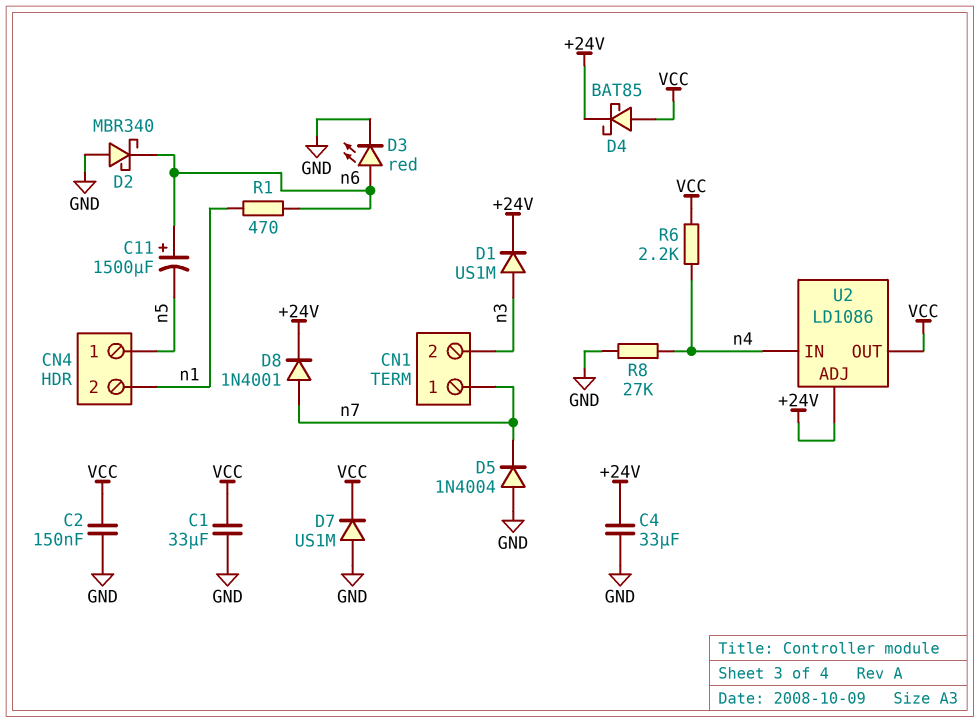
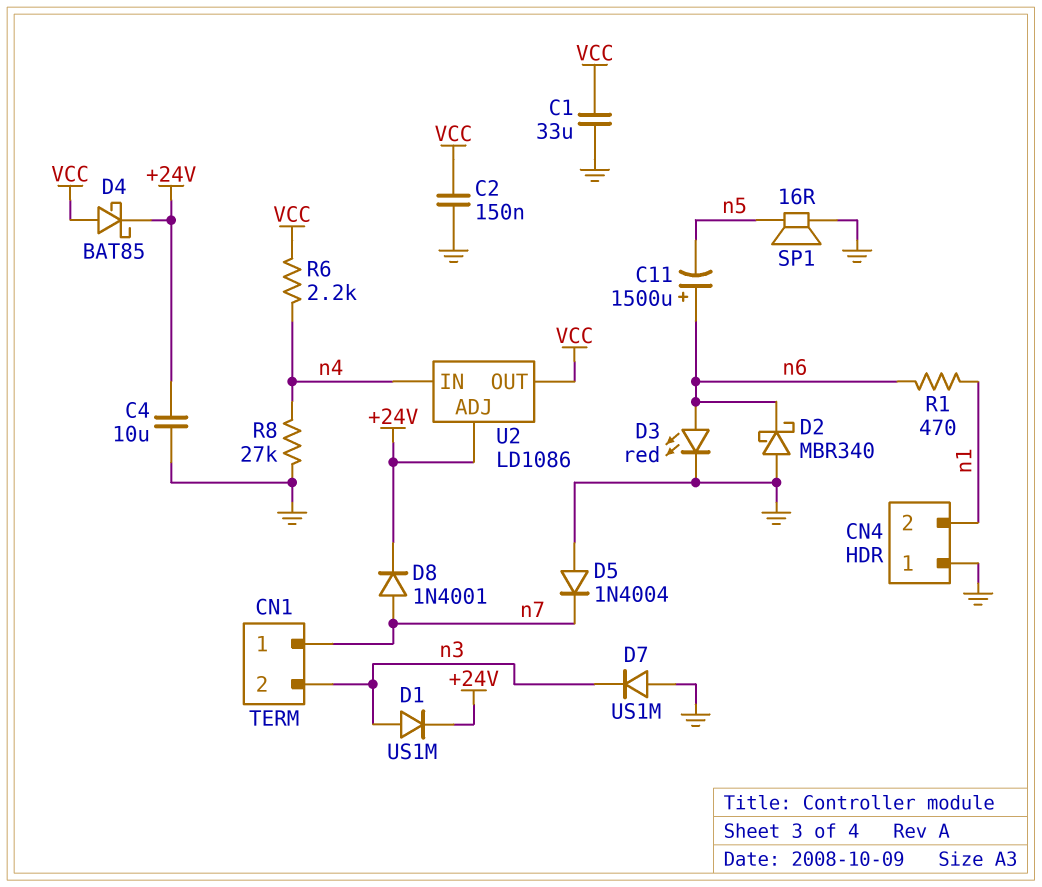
C4: 33uF (+24V, GND) -> 10uF (+24V, GND)
CN4 pin 1: n5 -> GND
D7: diode US1M (A GND, K VCC) -> diode US1M (A GND, K n3)
SP1: none -> speaker 16R (GND, n5)

